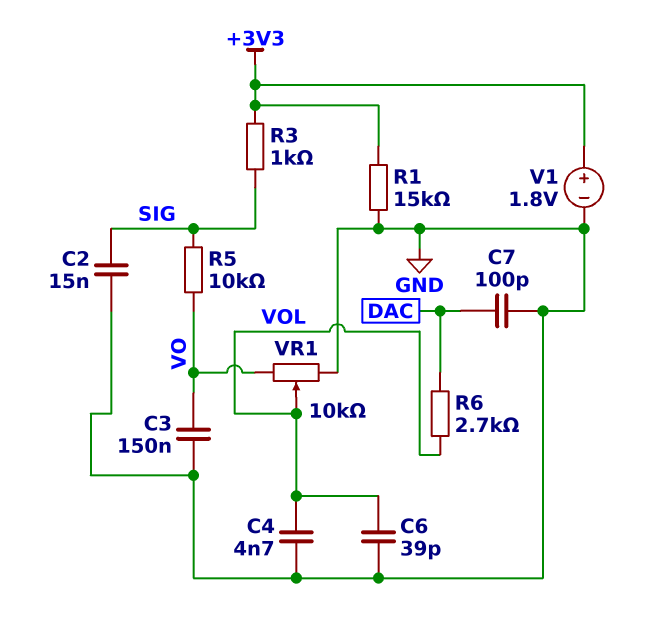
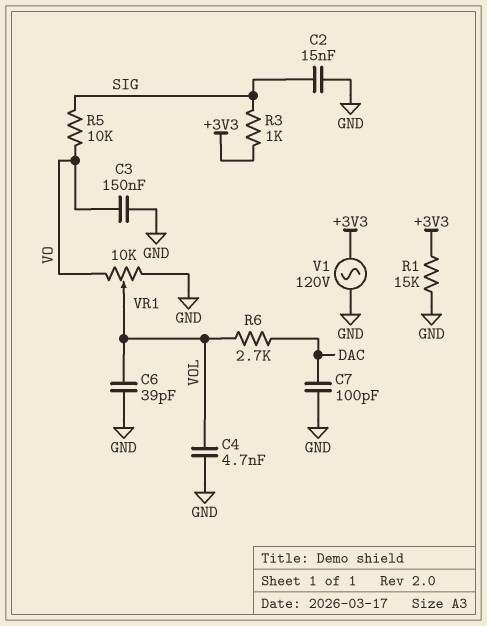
V1: 1.8V (plus +3V3, minus GND) -> AC 120V (+3V3, GND)

